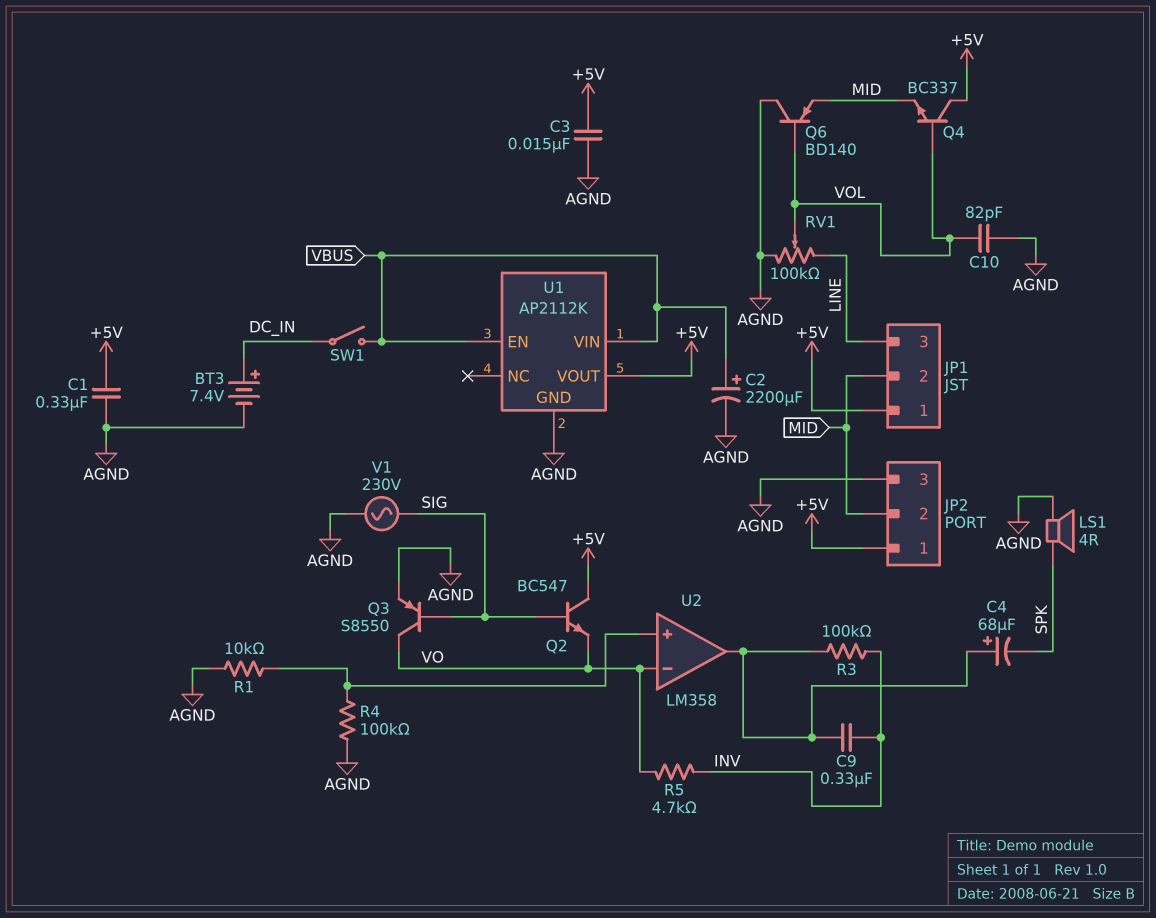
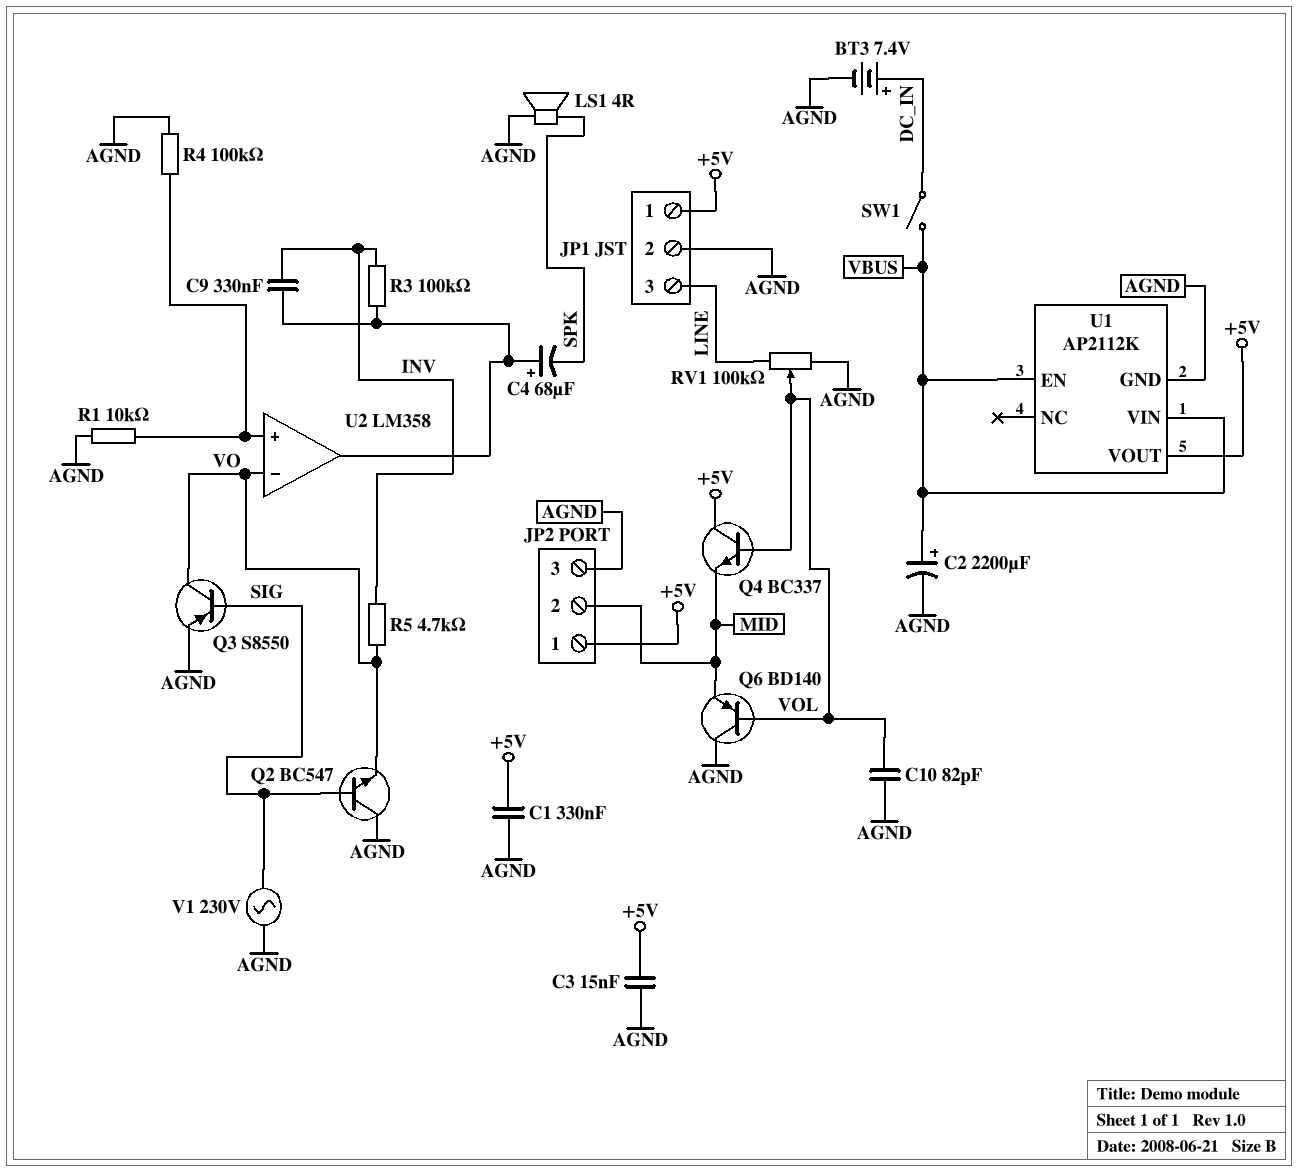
JP1 pin 2: MID -> AGND
Q2: NPN BC547 (B SIG, C +5V, E VO) -> NPN BC547 (B SIG, C AGND, E VO)

